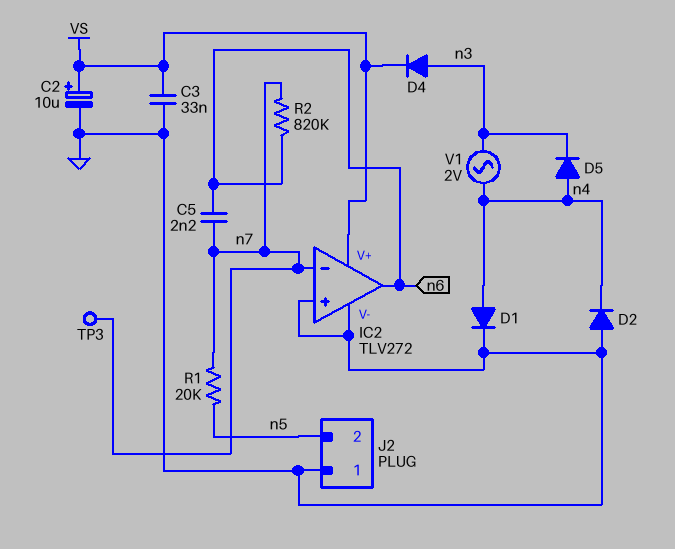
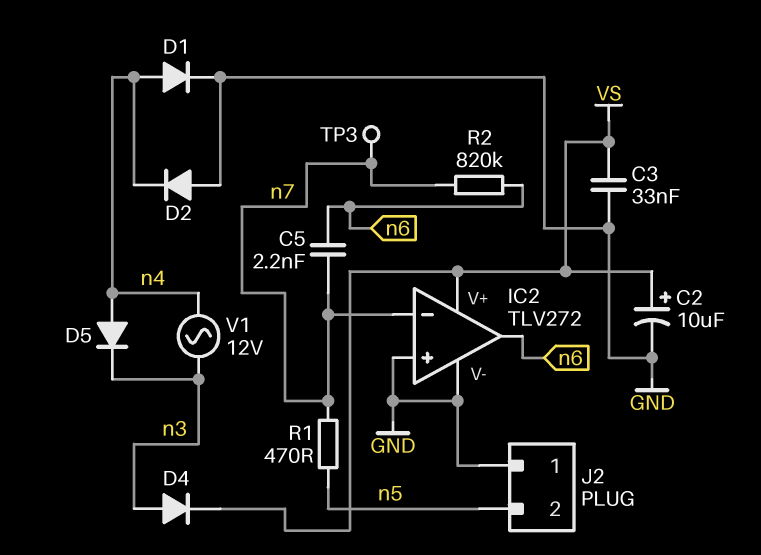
R1: 20k (n5, n7) -> 470 (n5, n7)
V1: AC 2V (n3, n4) -> AC 12V (n3, n4)

